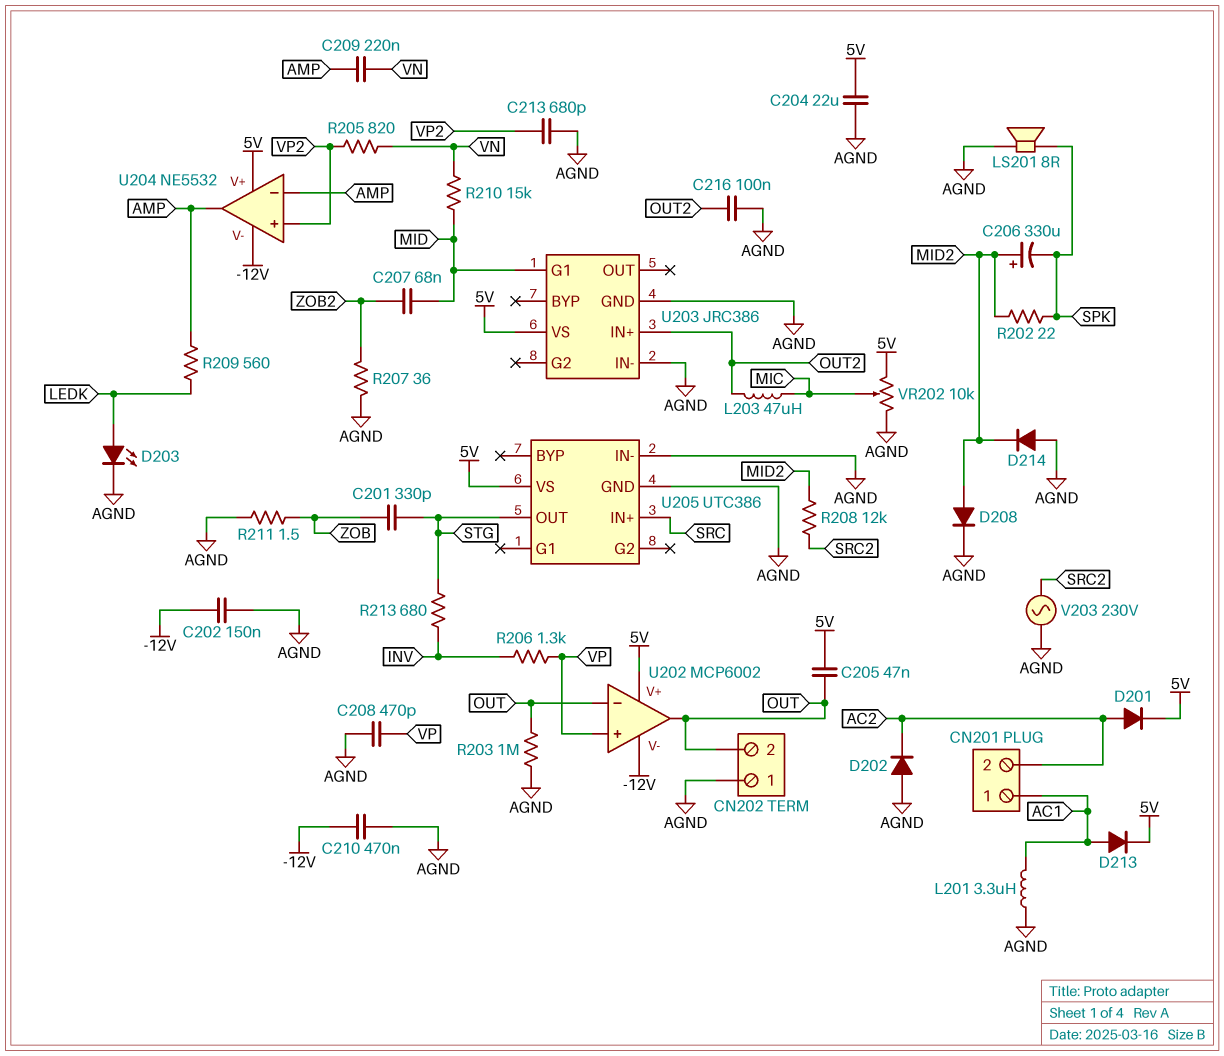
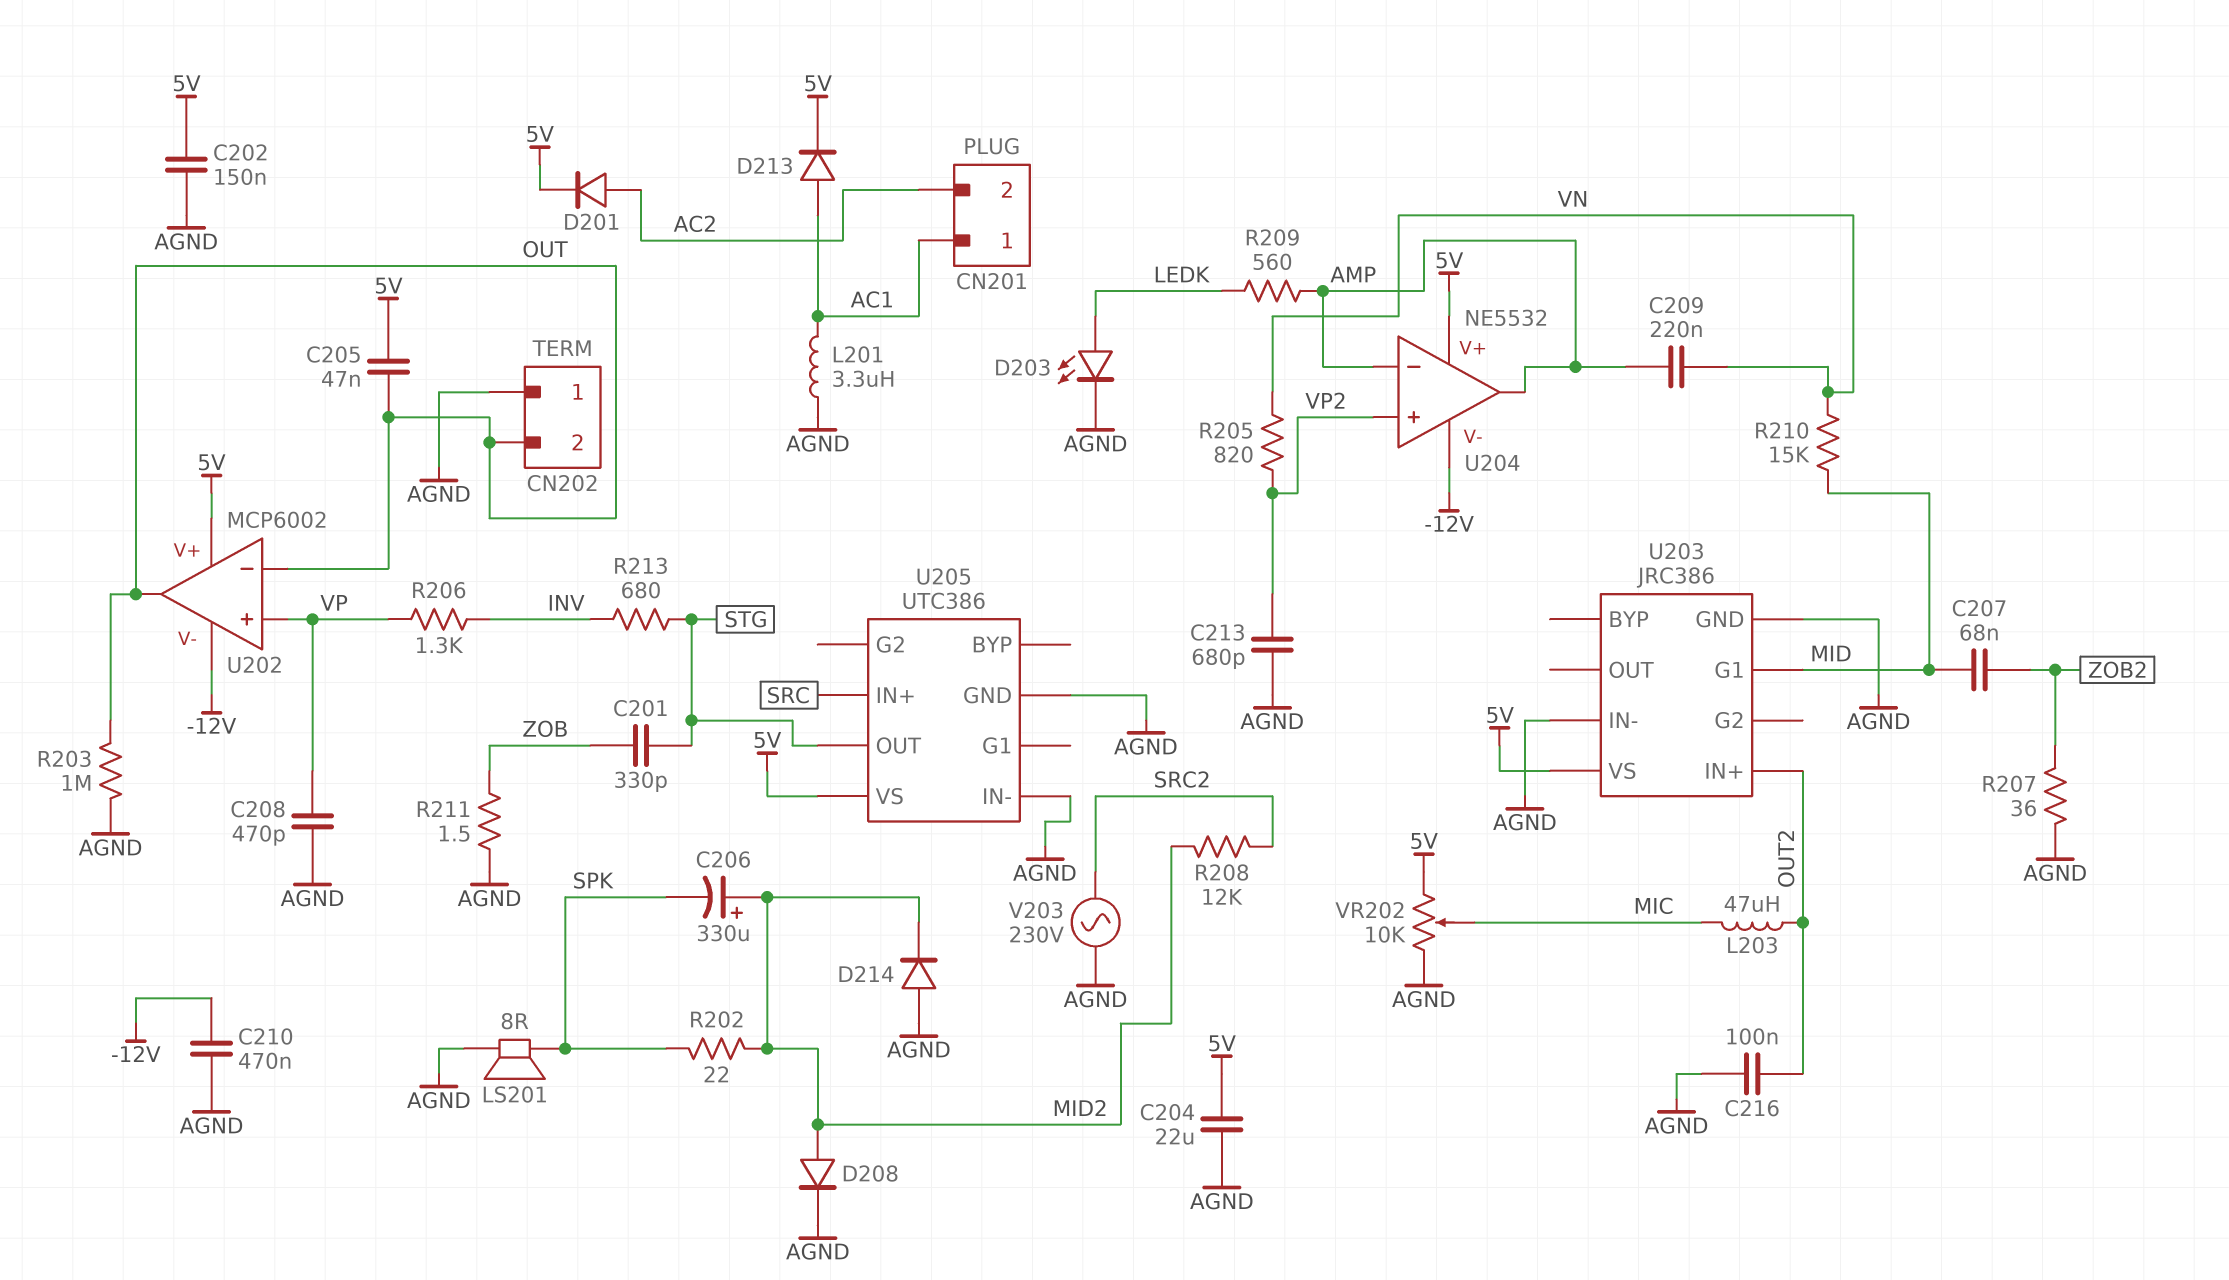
C202: 150nF (-12V, AGND) -> 150nF (5V, AGND)
D202: diode (A AGND, K AC2) -> none

